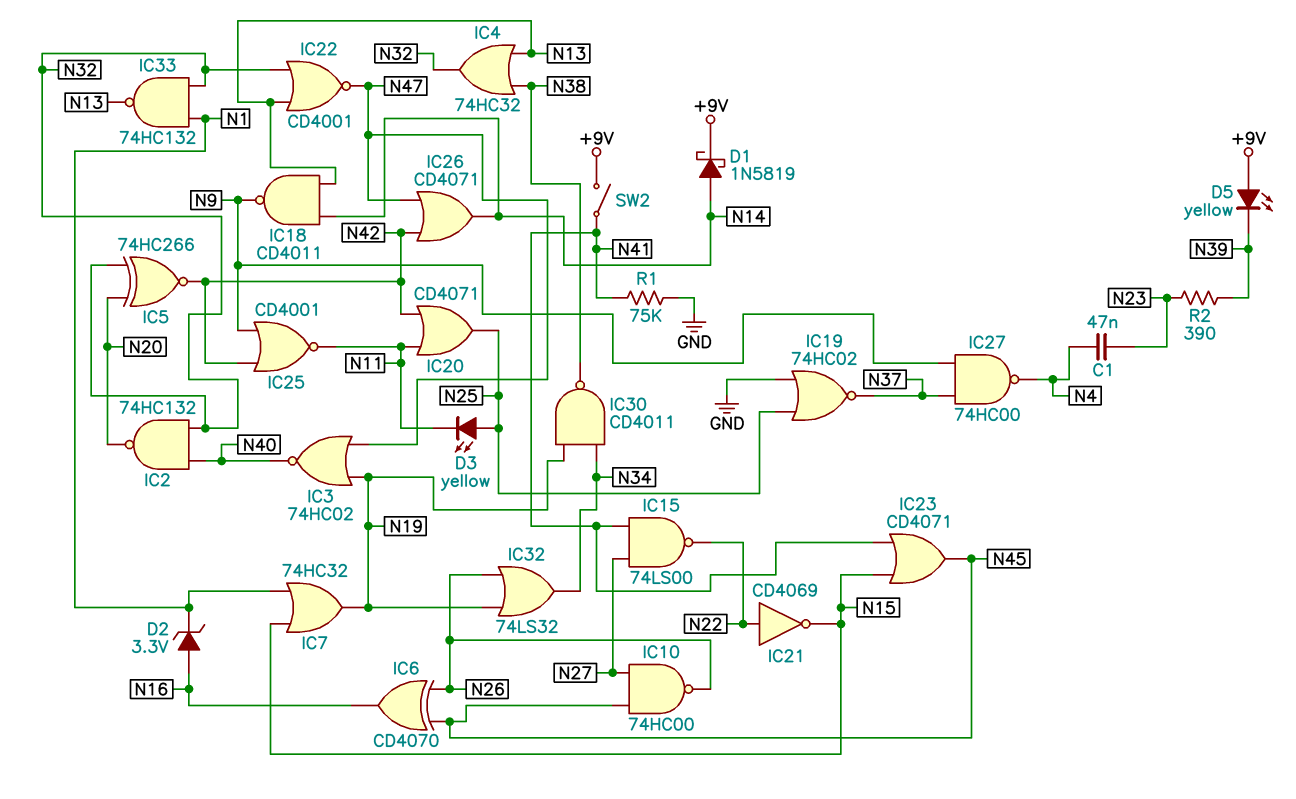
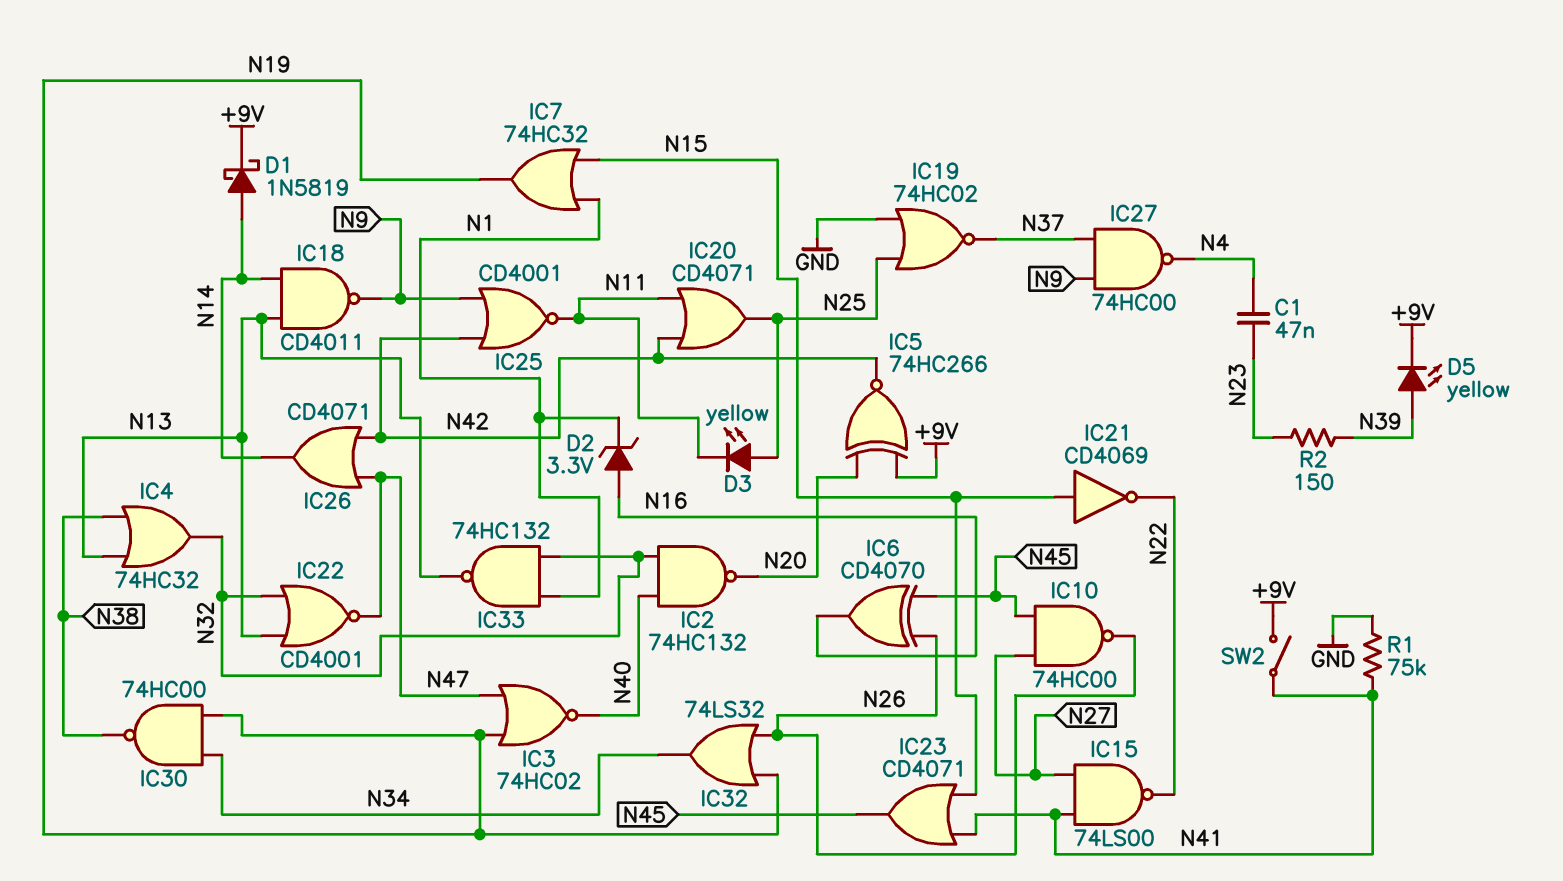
D5: LED yellow (A +9V, K N39) -> LED yellow (A N39, K +9V)
IC5: XNOR 74HC266 (in N20, in N32, out N42) -> XNOR 74HC266 (in +9V, in N20, out N42)
IC21: NOT CD4069 (in N22, out N15) -> NOT CD4069 (in N15, out N22)
IC30: NAND CD4011 (in N19, in N34, out N38) -> NAND 74HC00 (in N19, in N34, out N38)
R2: 390 (N23, N39) -> 150 (N23, N39)

